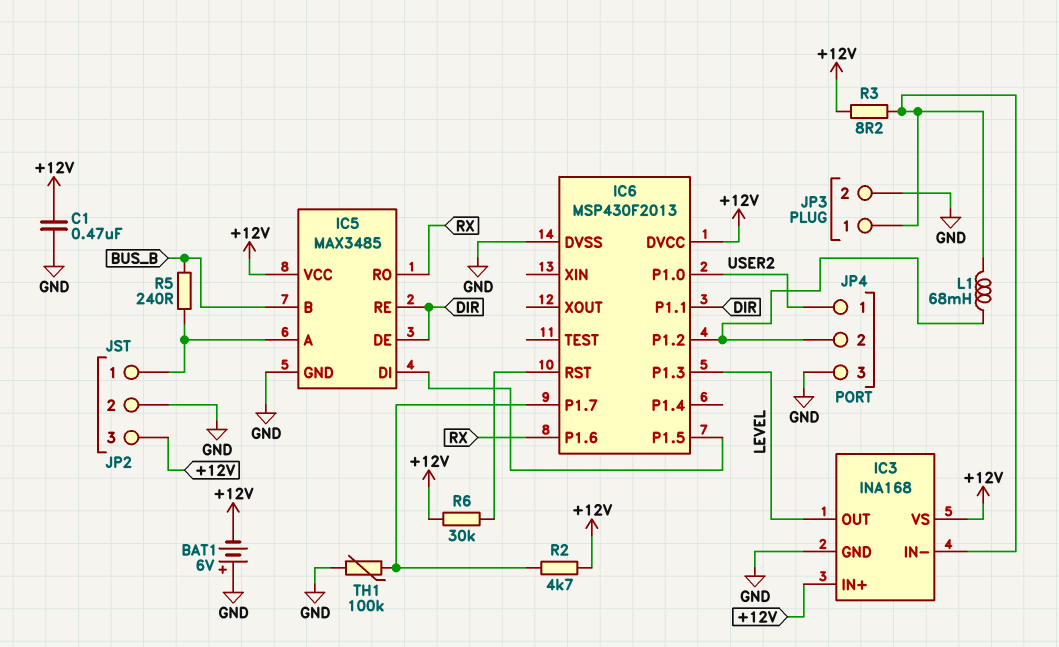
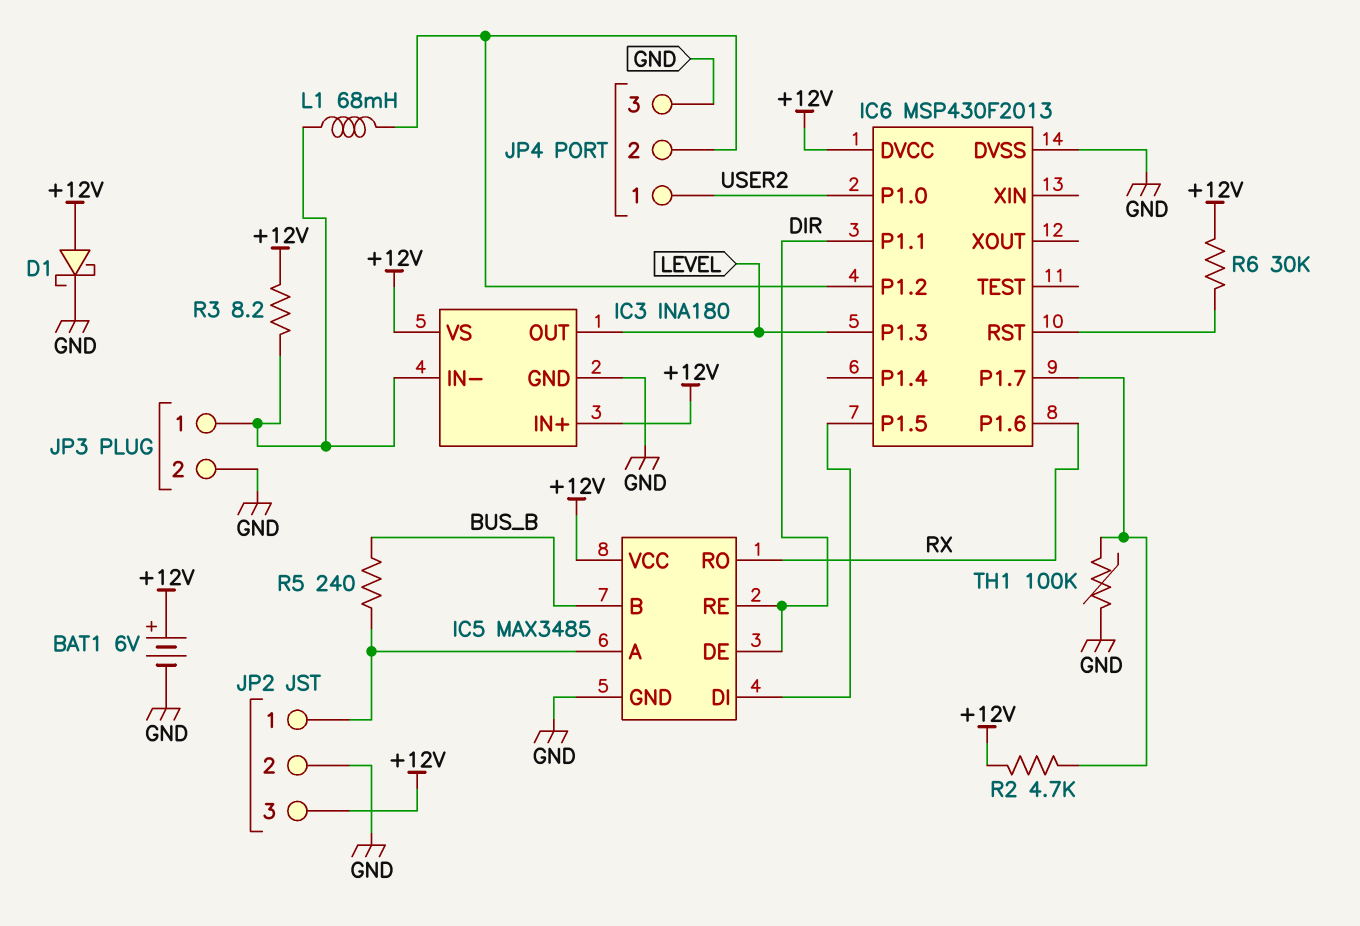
BAT1: 6V (plus GND, minus +12V) -> 6V (plus +12V, minus GND)
C1: 470nF (+12V, GND) -> none
D1: none -> schottky (A +12V, K GND)
IC3: INA168 -> INA180

